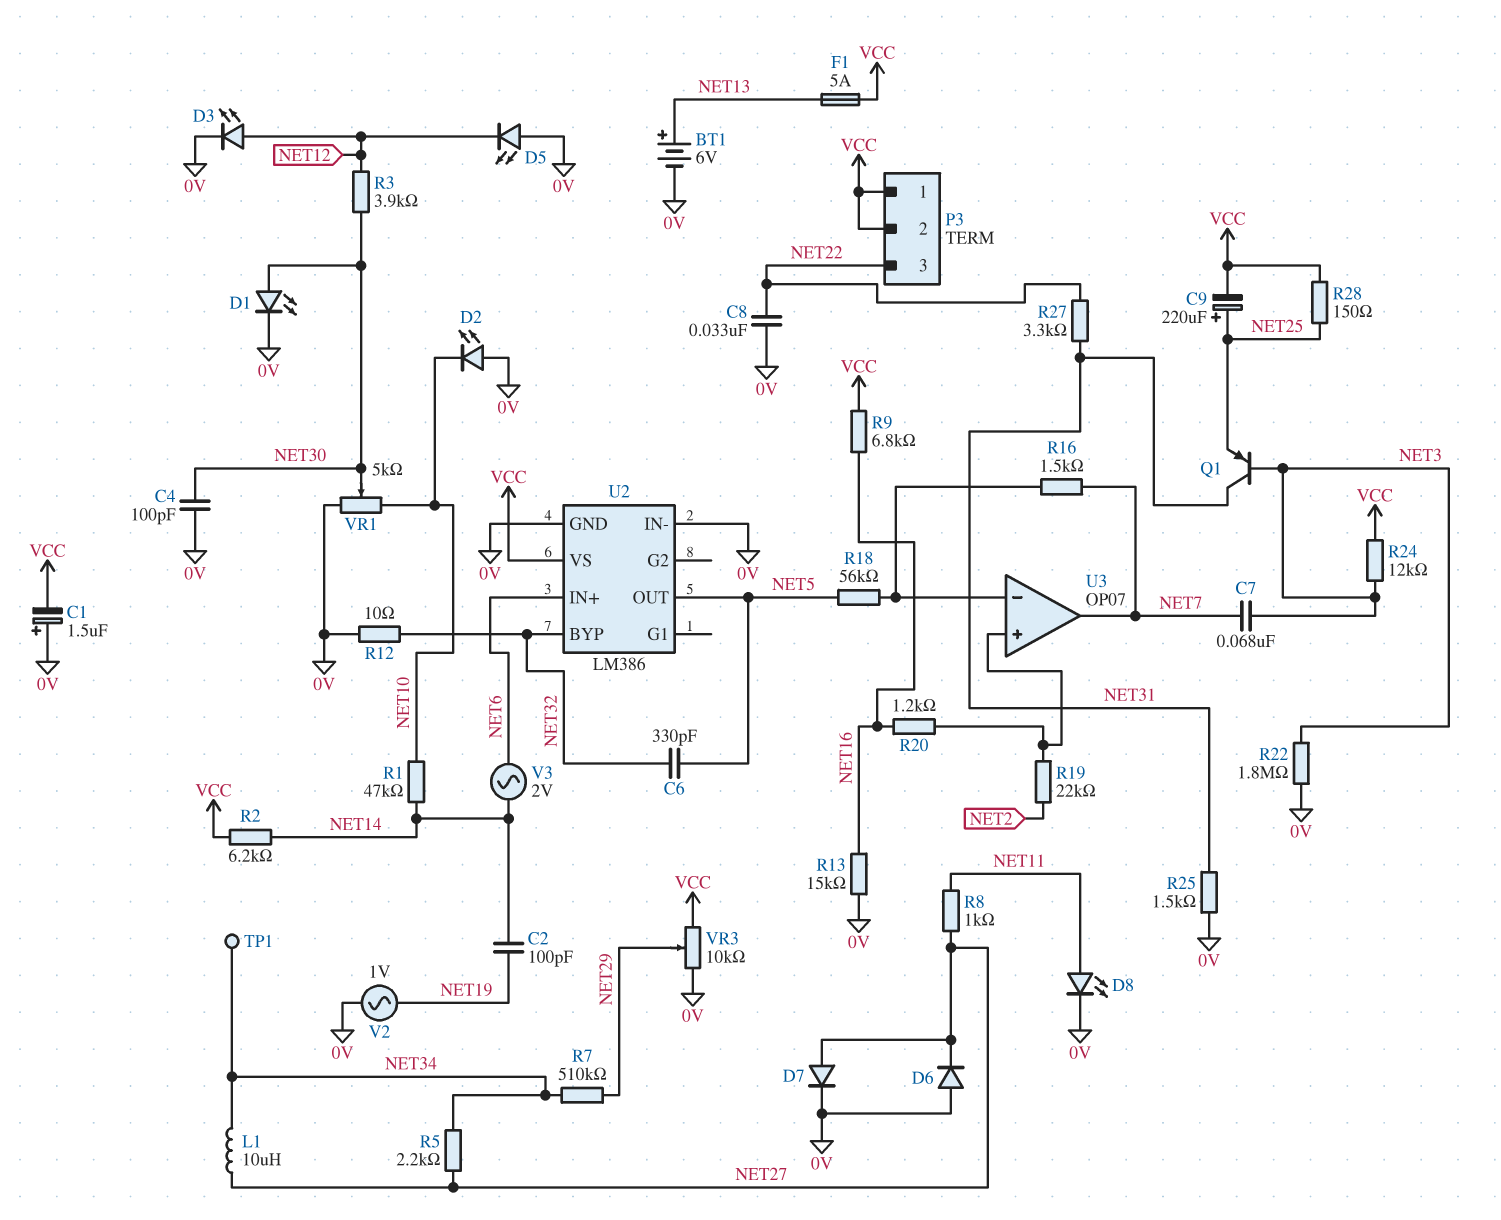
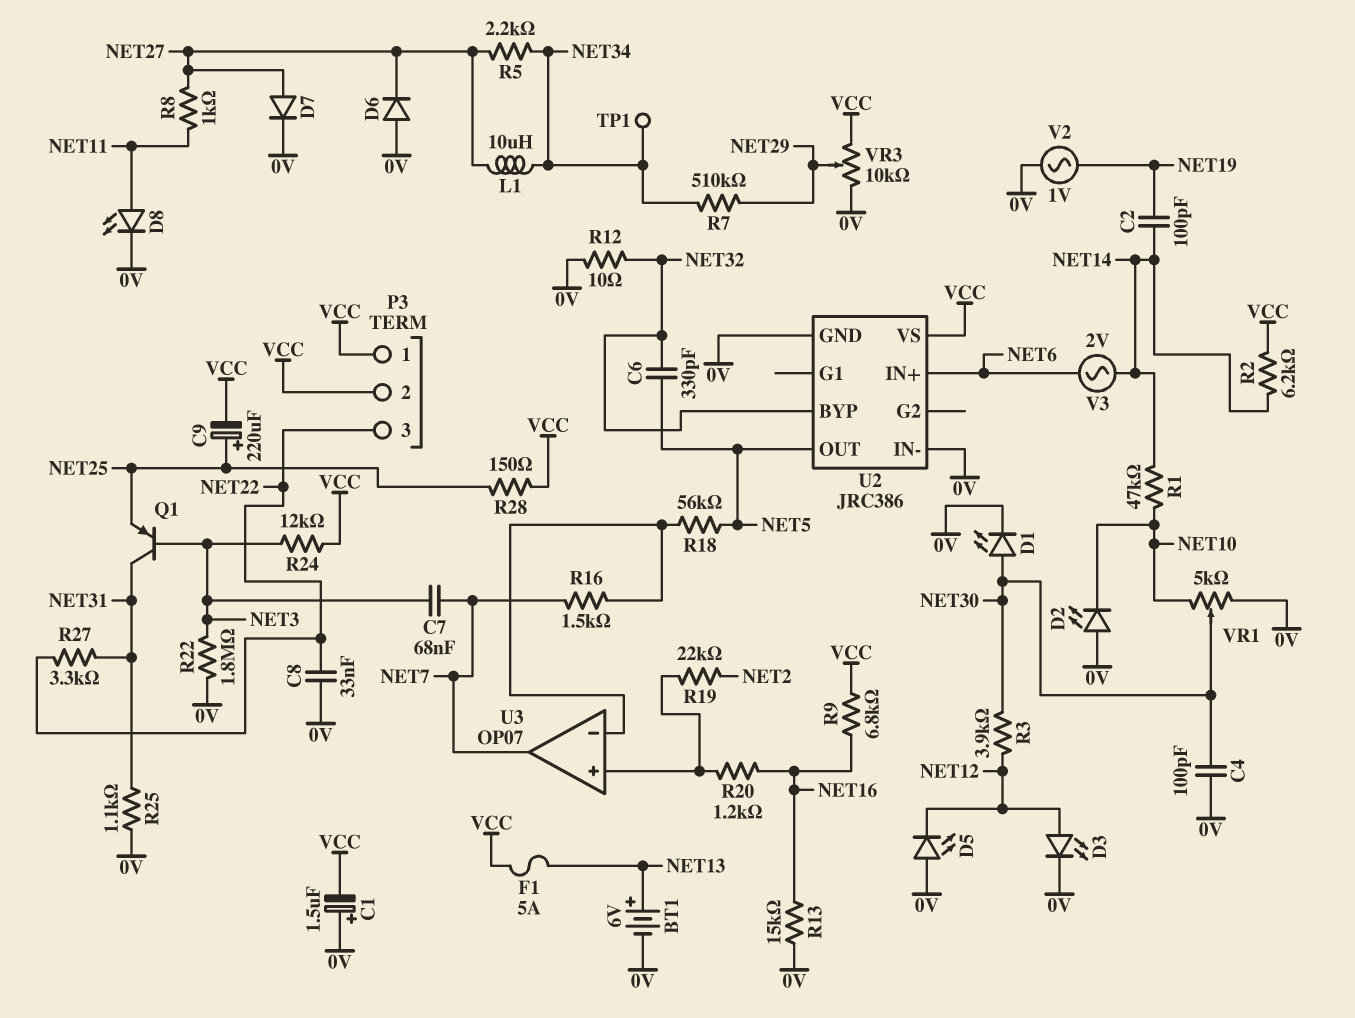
R25: 1.5k (0V, NET31) -> 1.1k (0V, NET31)
U2: LM386 -> JRC386

